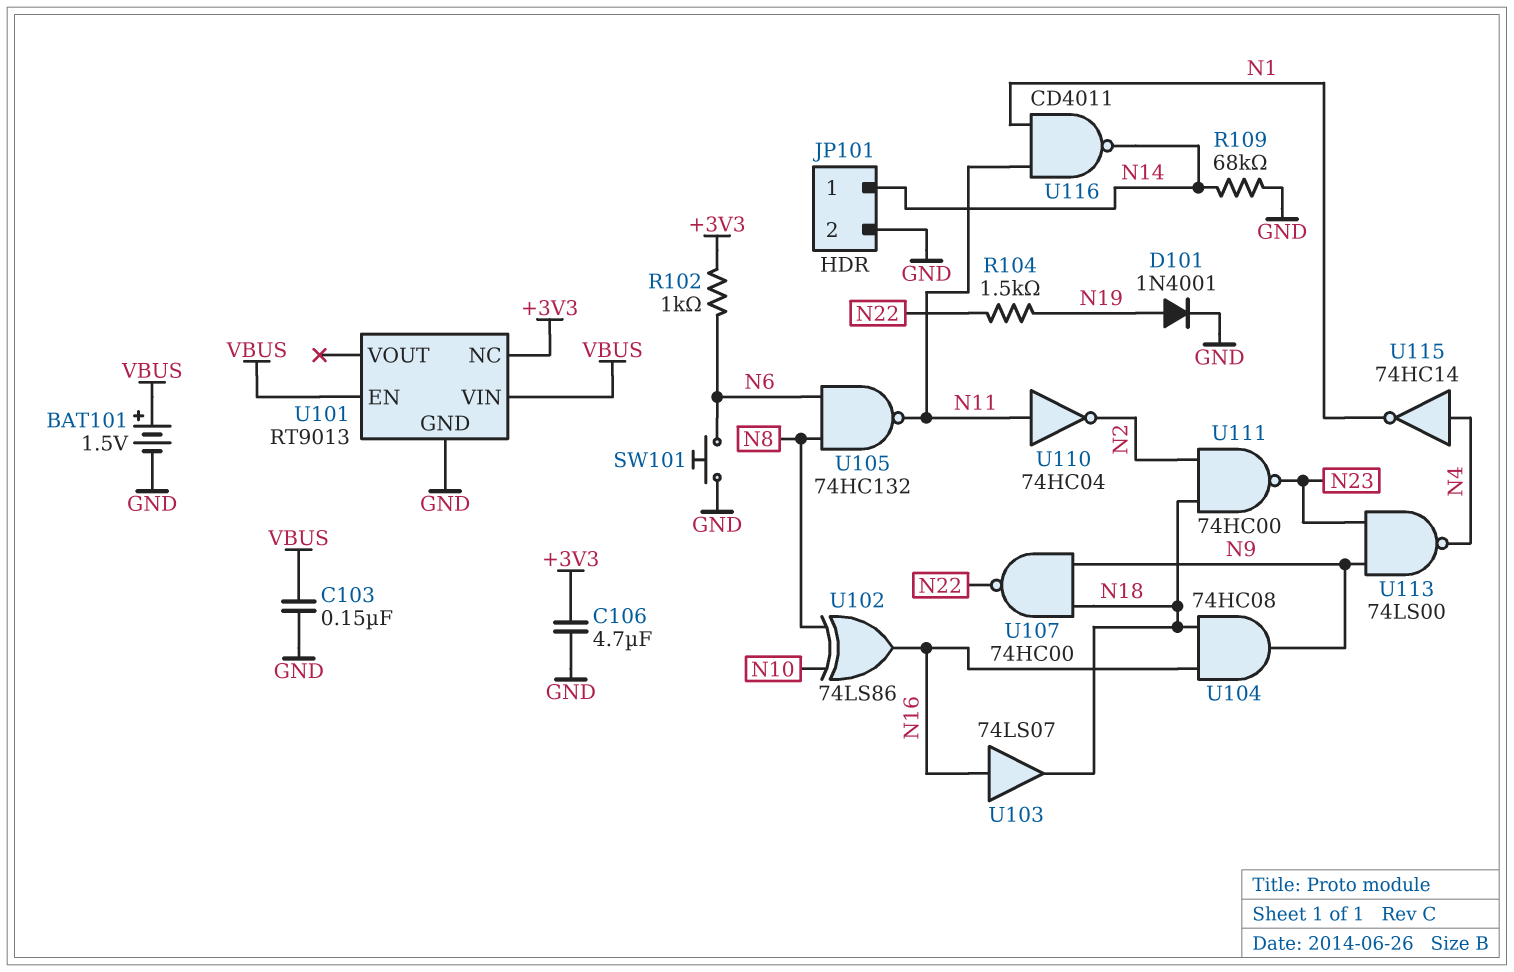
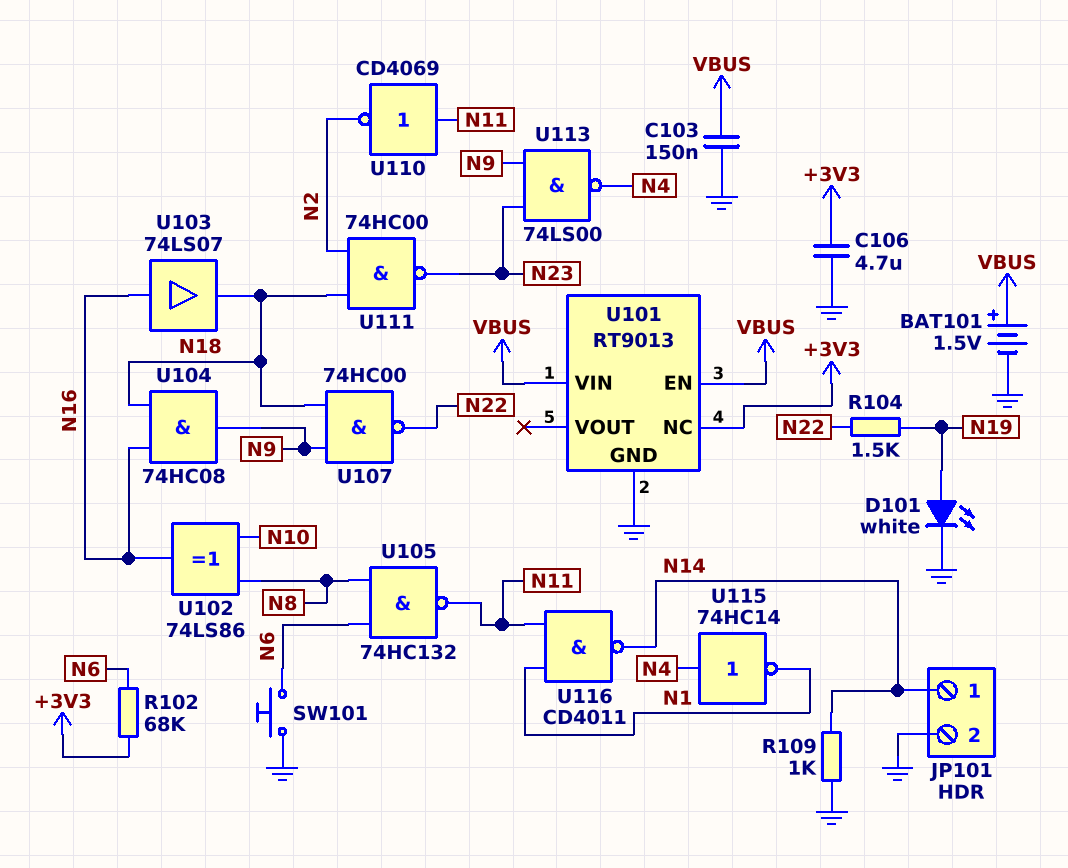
D101: diode 1N4001 (A N19, K GND) -> LED white (A N19, K GND)
R102: 1k (+3V3, N6) -> 68k (+3V3, N6)
R109: 68k (GND, N14) -> 1k (GND, N14)
U110: NOT 74HC04 (in N11, out N2) -> NOT CD4069 (in N11, out N2)

